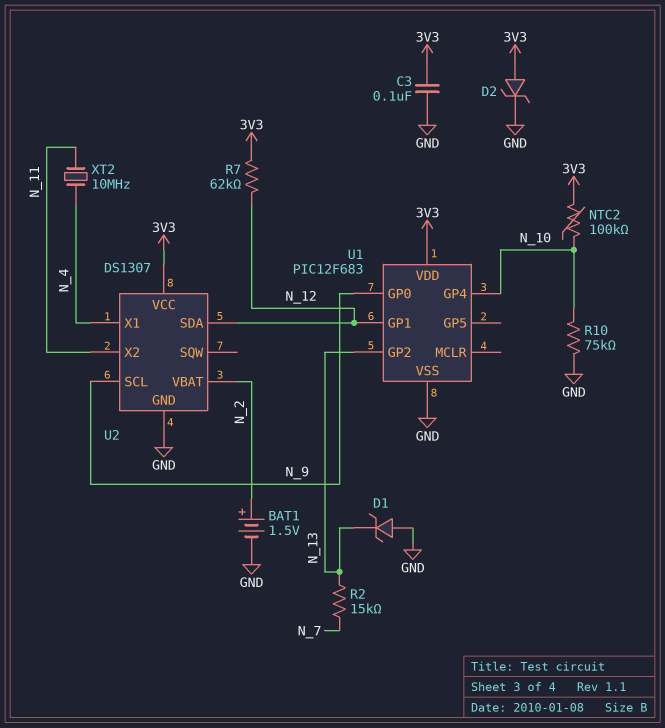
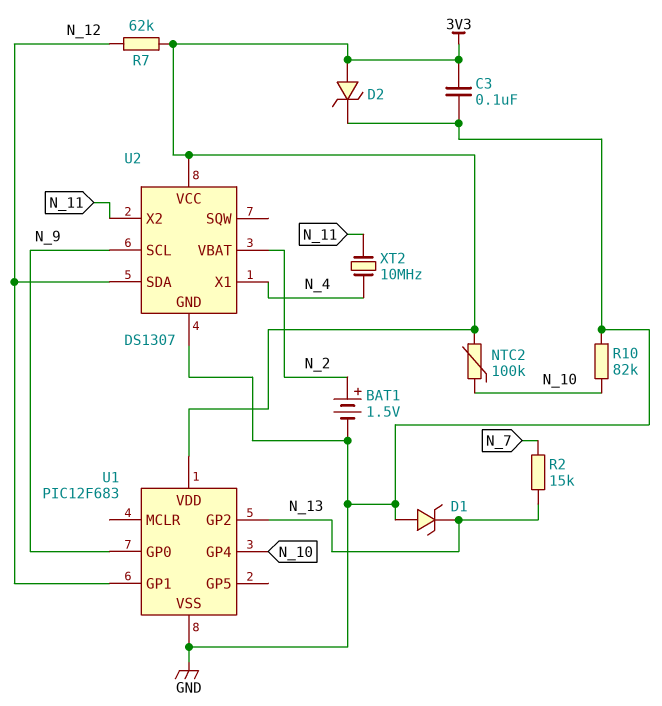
R10: 75k (GND, N_10) -> 82k (GND, N_10)

